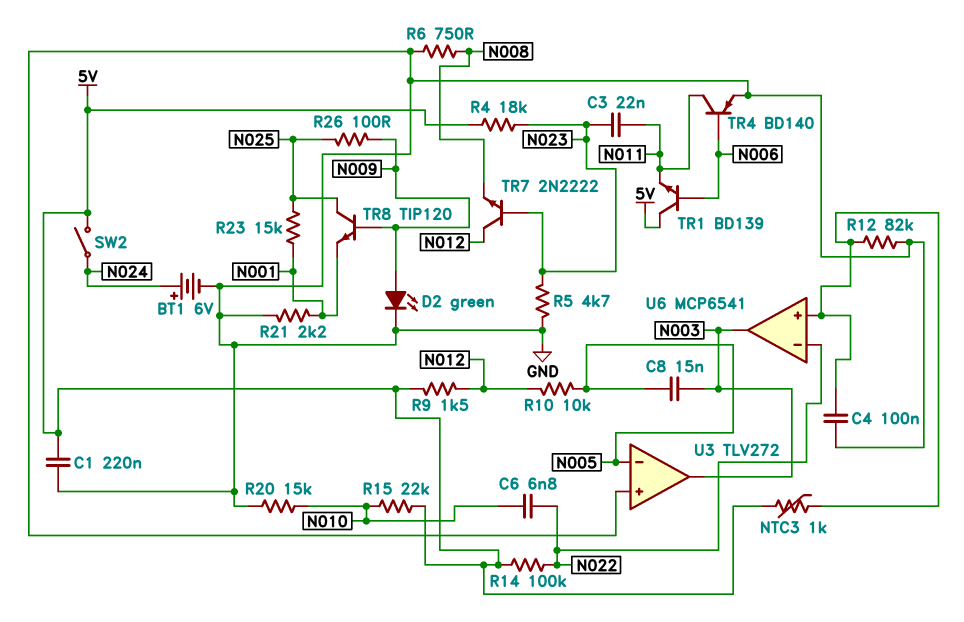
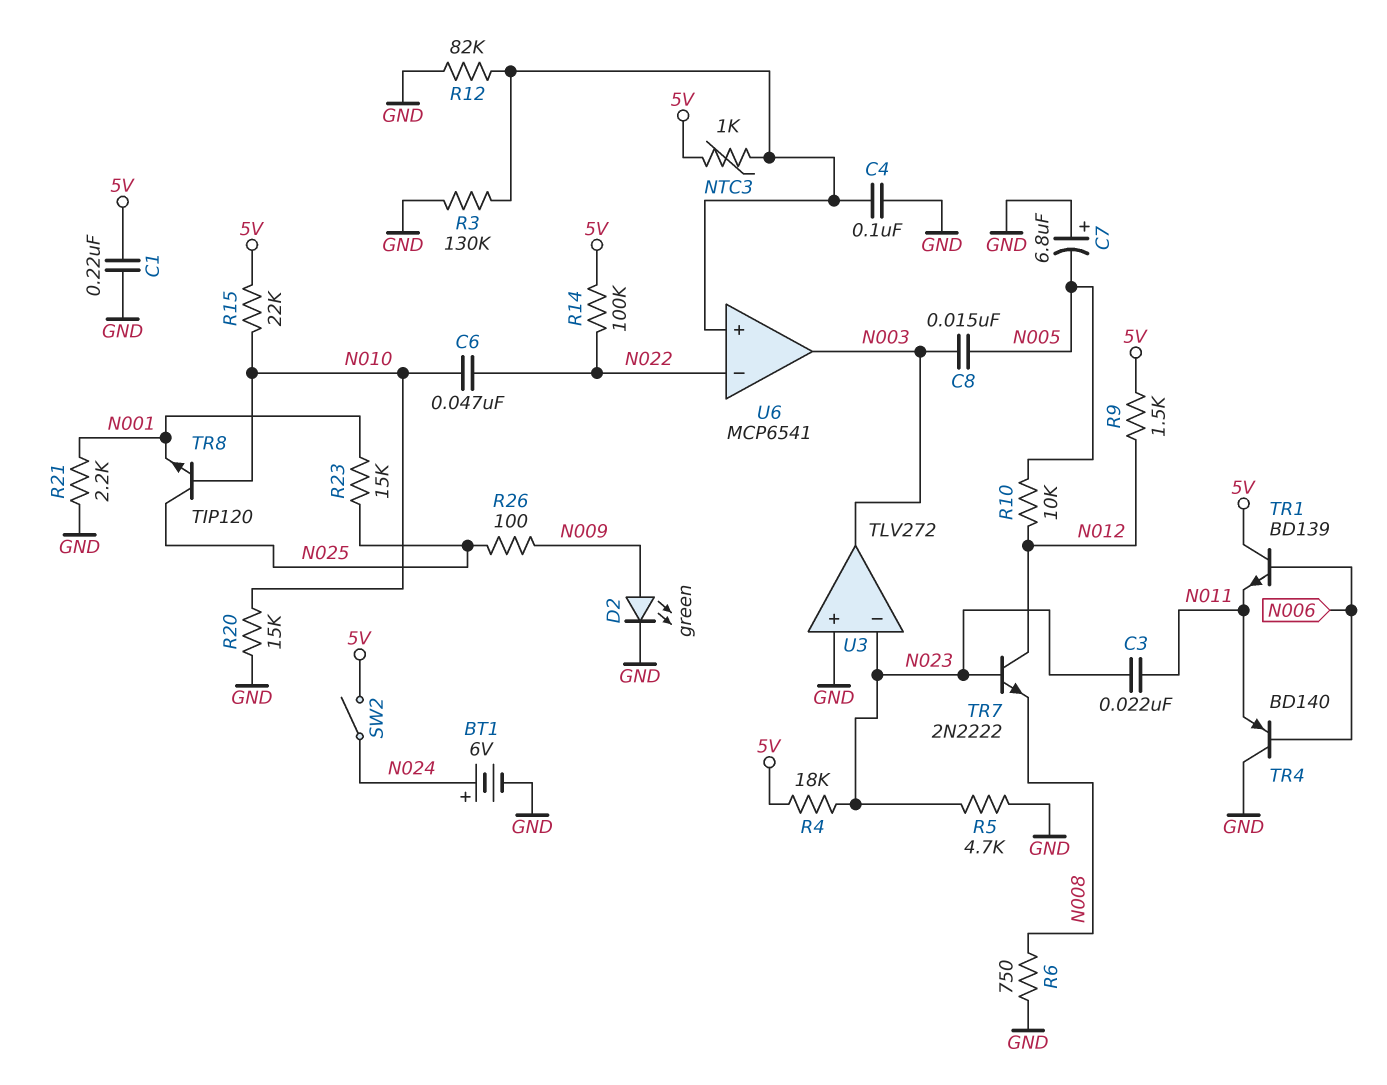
C6: 6.8nF (N010, N022) -> 47nF (N010, N022)
C7: none -> 6.8uF (plus GND, minus N005)
R3: none -> 130k (GND, U6/in+)
TR4: PNP BD140 (B N006, C N011, E GND) -> PNP BD140 (B N006, C GND, E N011)
TR8: NPN TIP120 (B N009, C N025, E N001) -> NPN TIP120 (B N010, C N025, E N001)
U3 pin in-: N005 -> N023

